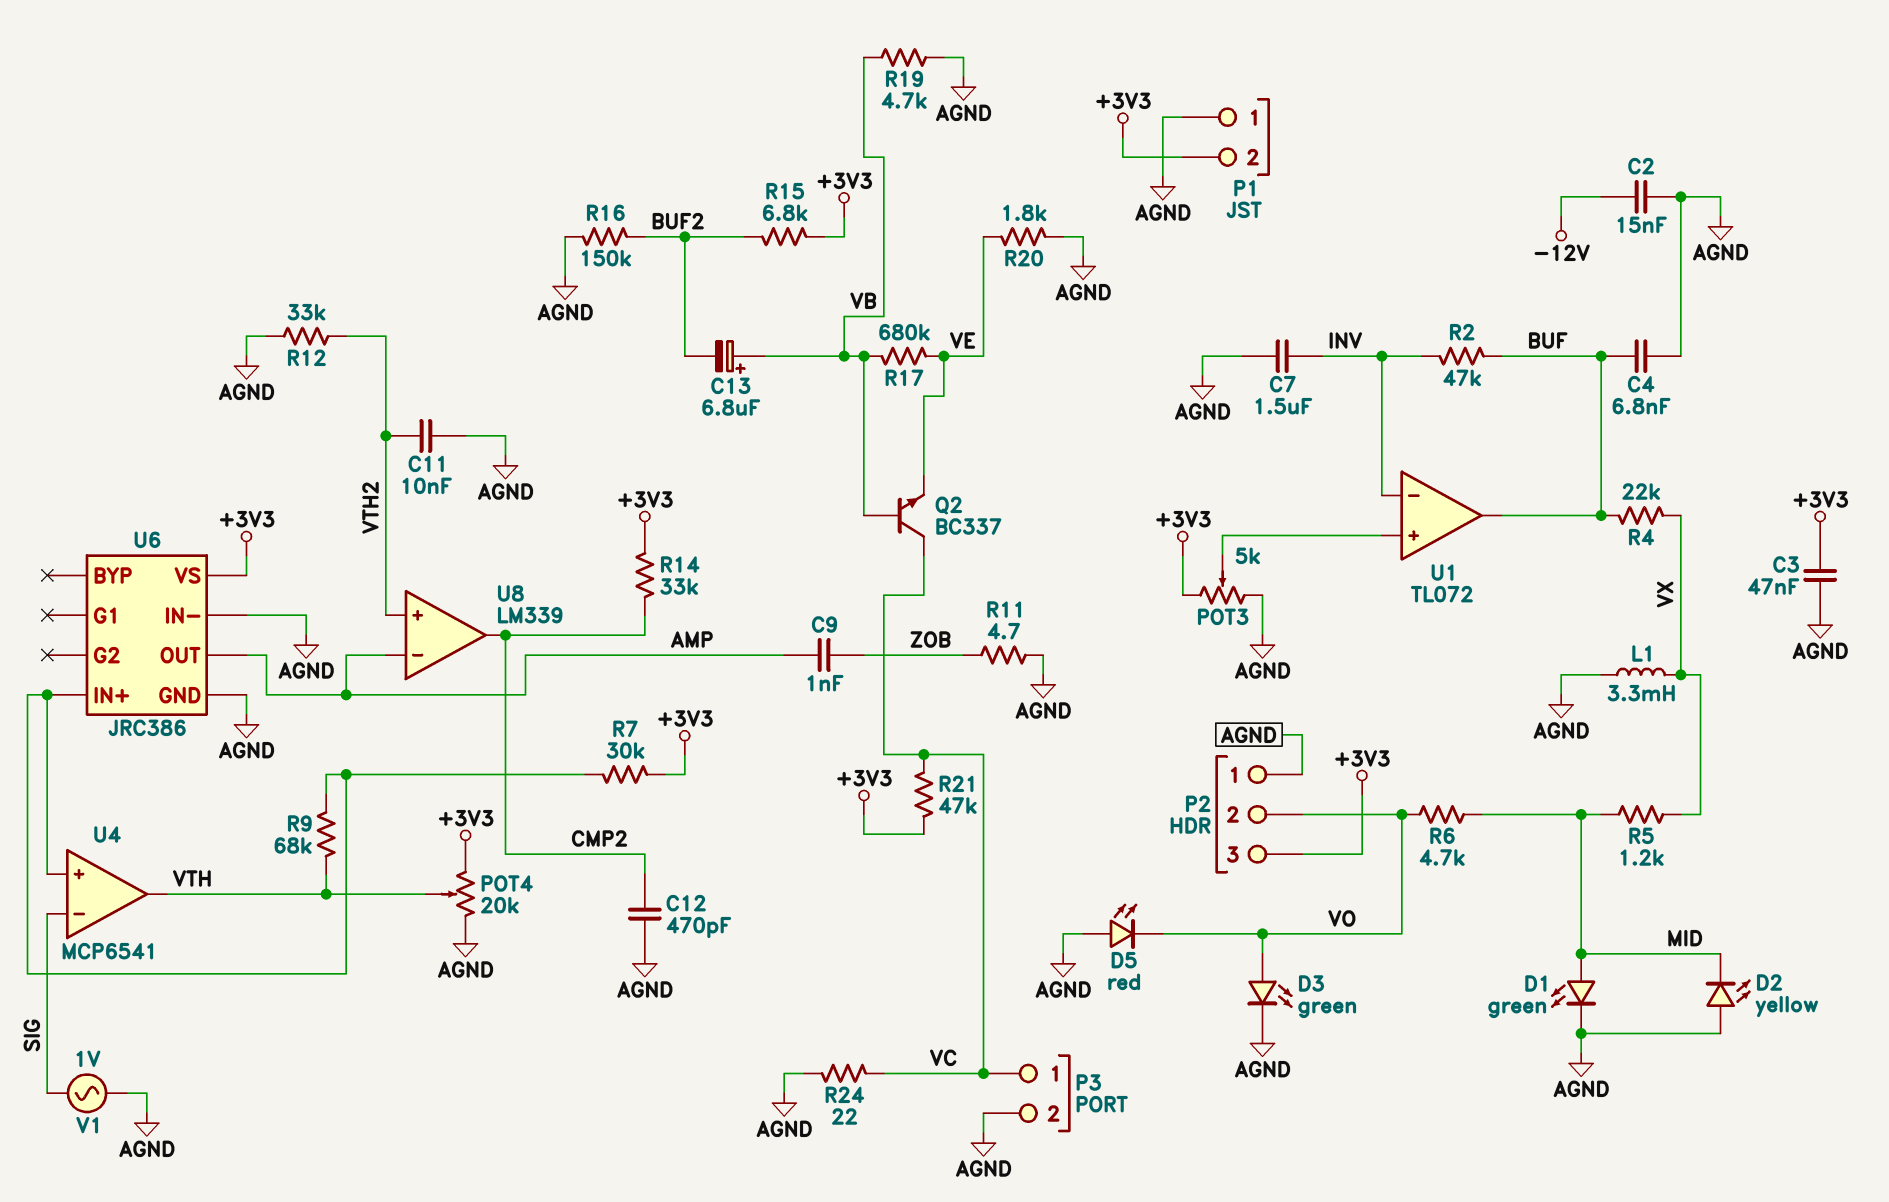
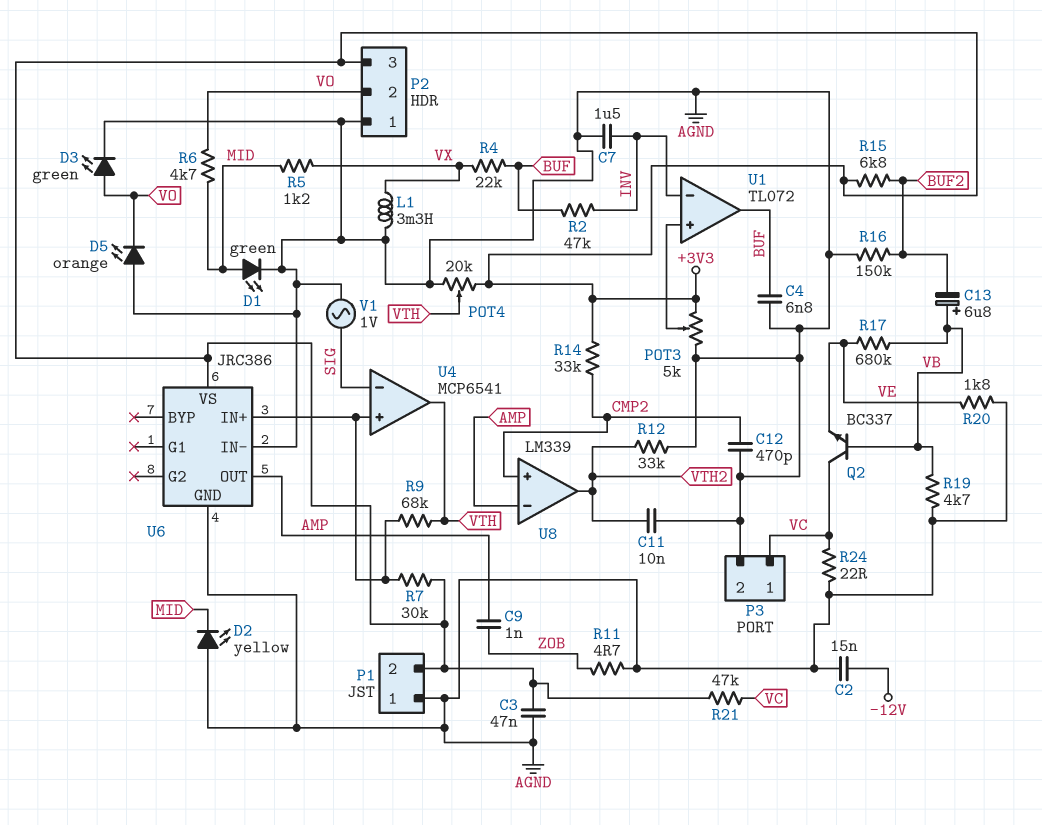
D5: LED red (A AGND, K VO) -> LED orange (A AGND, K VO)
U8 pin in+: VTH2 -> CMP2
U8 pin out: CMP2 -> VTH2

